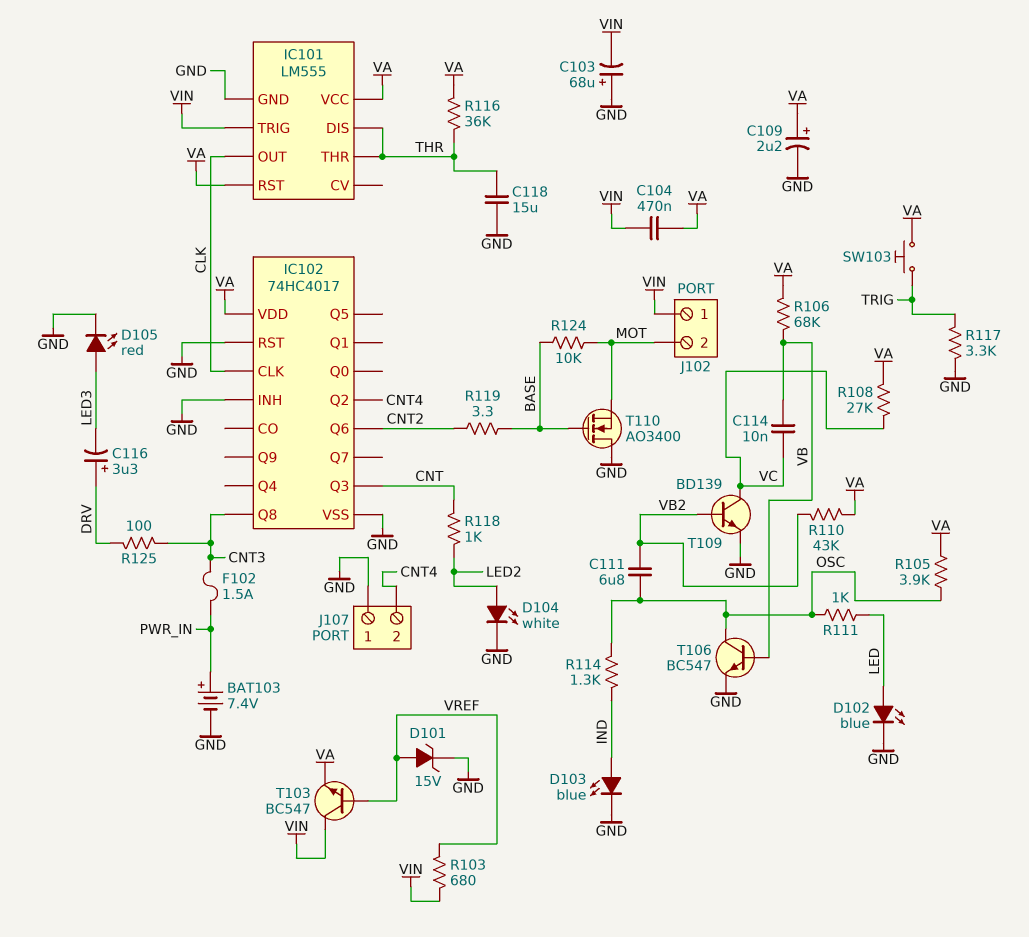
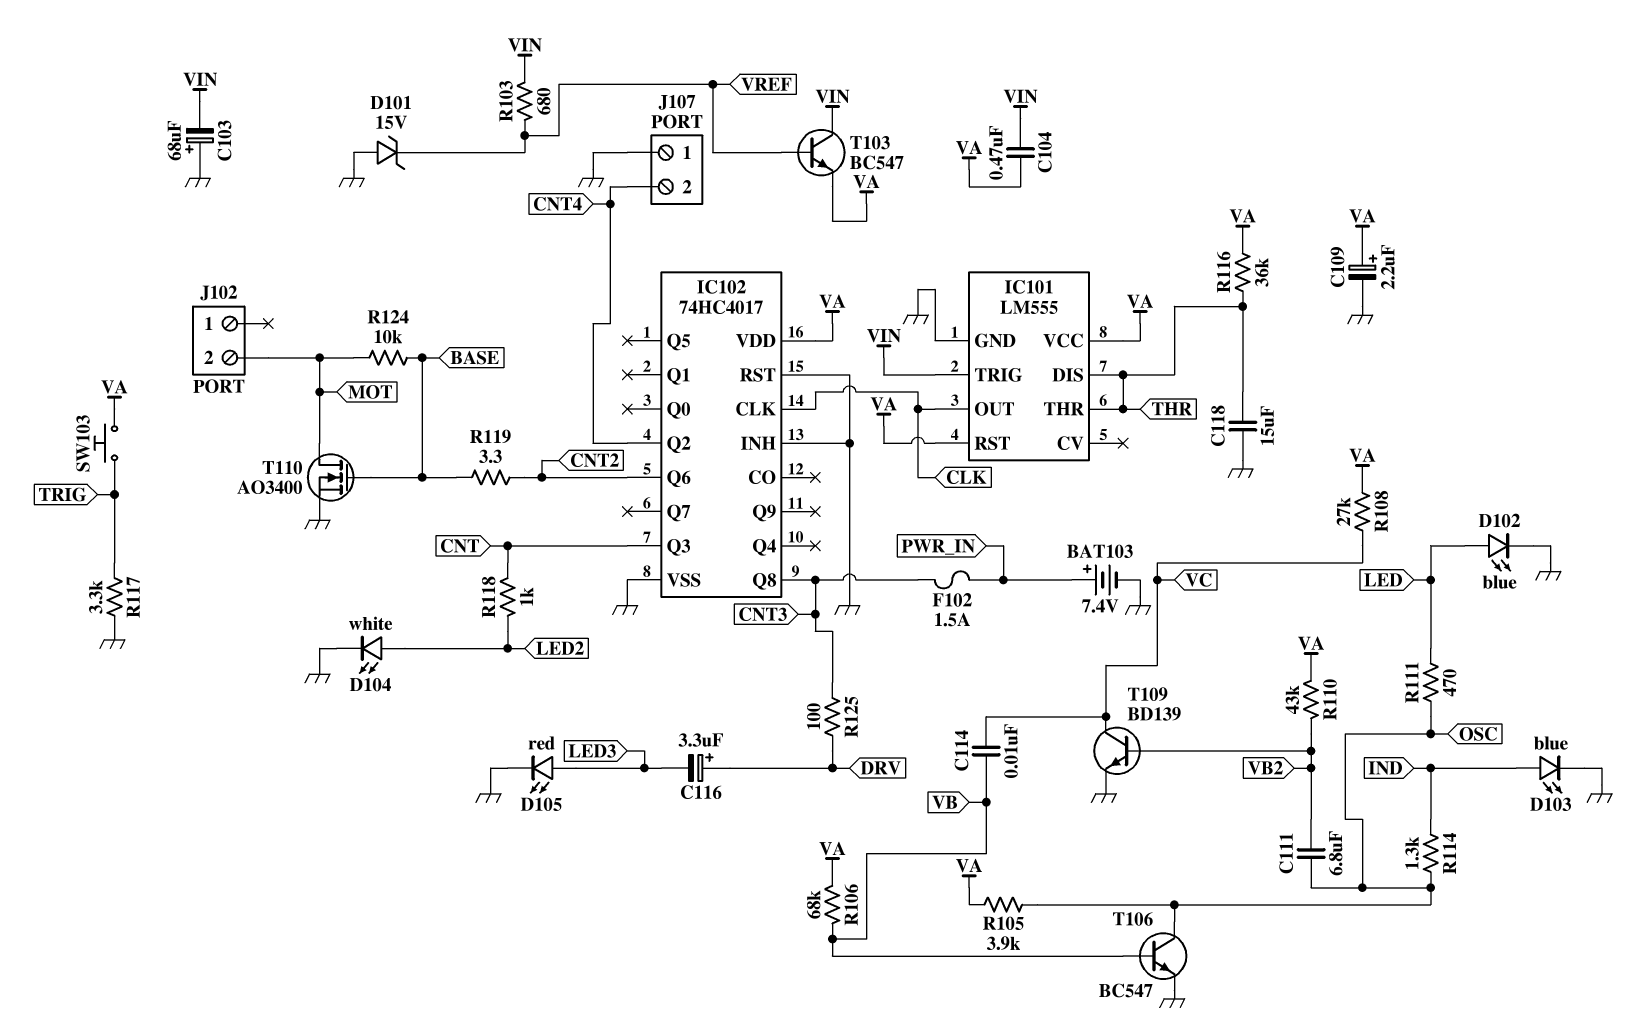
D101: zener 15V (A VREF, K GND) -> zener 15V (A GND, K VREF)
J102 pin 1: VIN -> none
R111: 1k (LED, OSC) -> 470 (LED, OSC)
T110: NMOS AO3400 (G BASE, D GND, S MOT) -> NMOS AO3400 (G BASE, D MOT, S GND)

